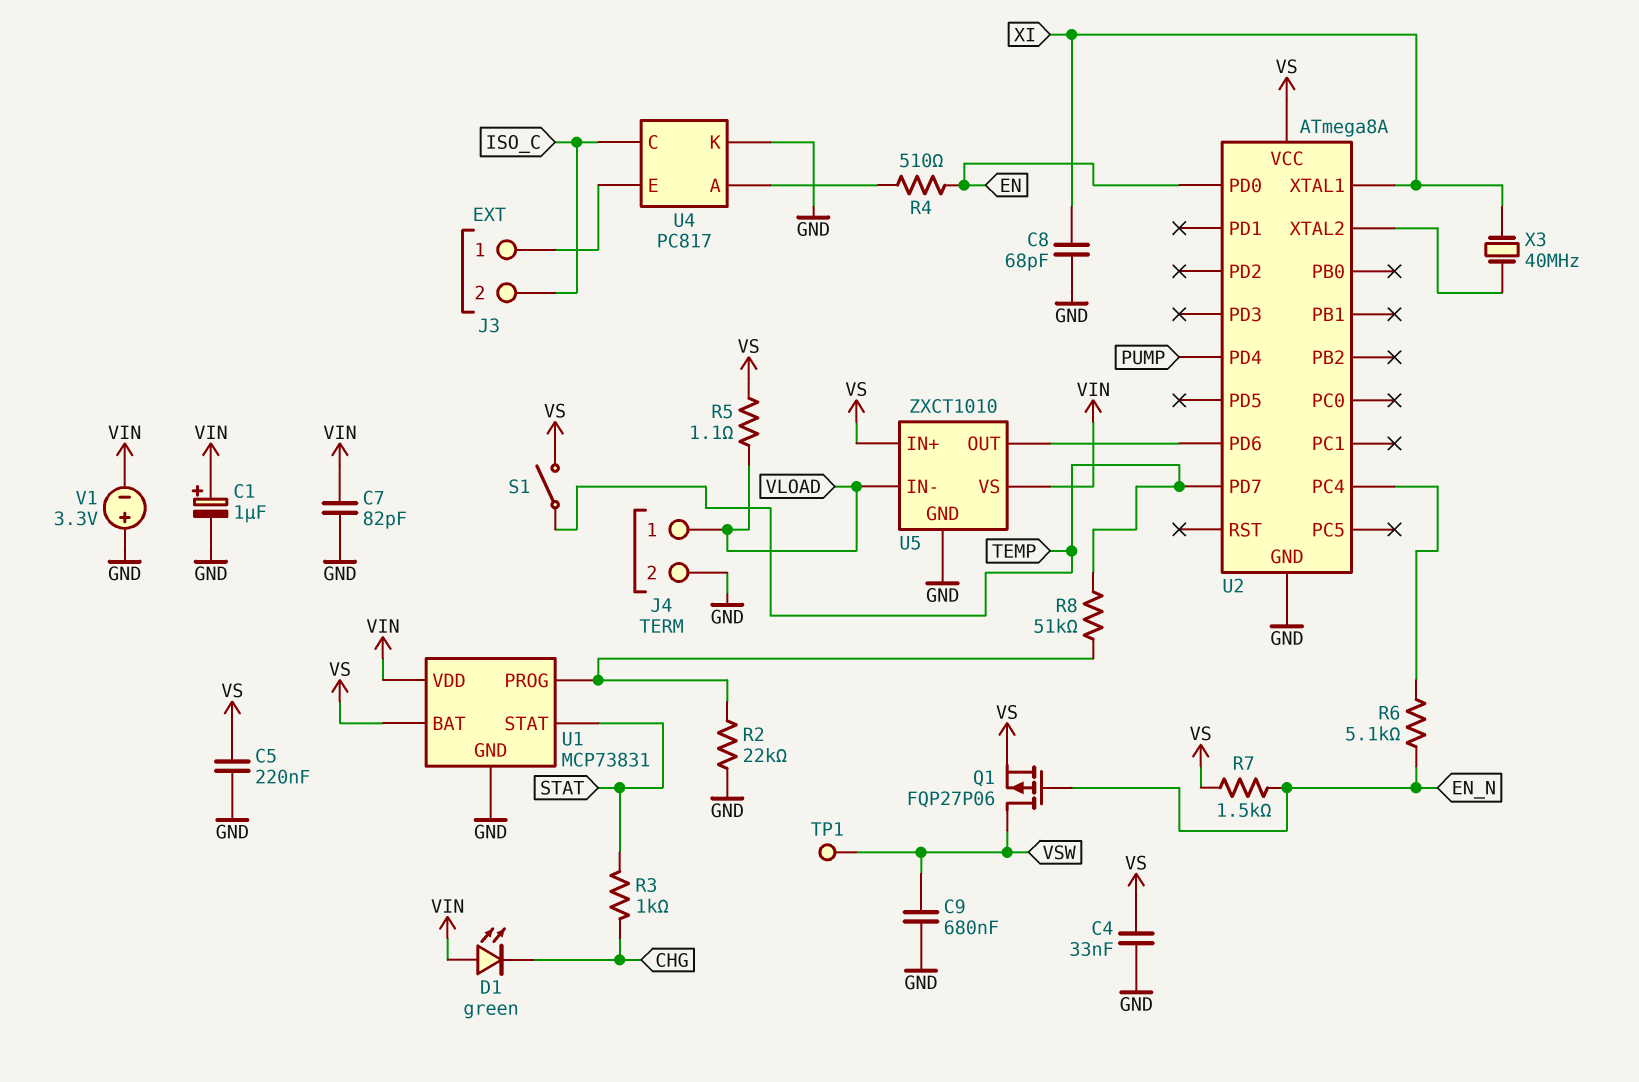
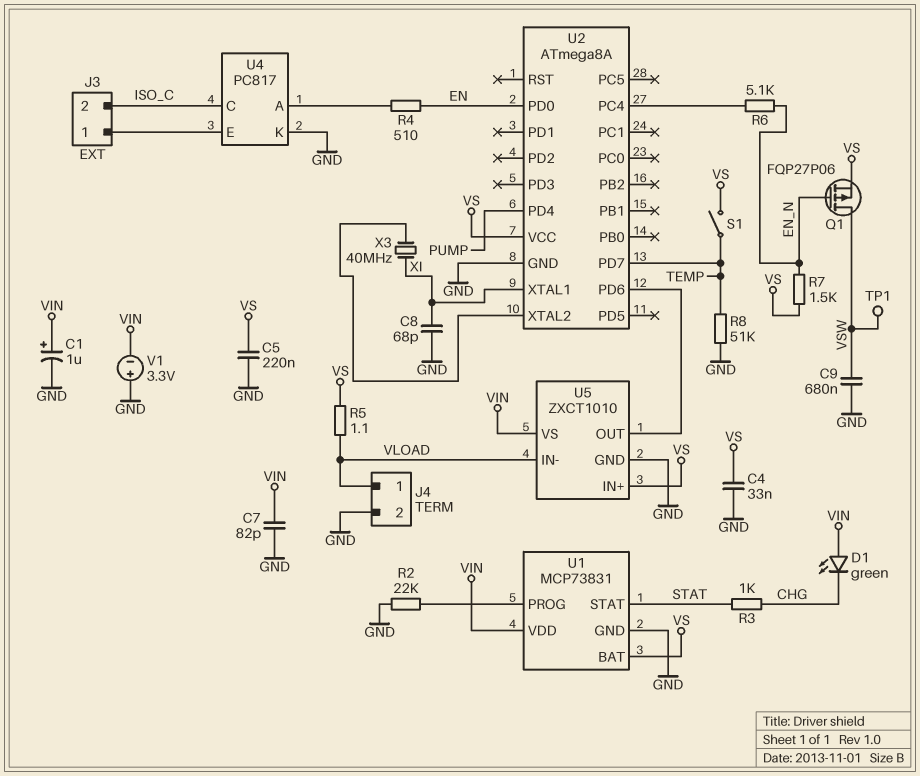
R8: 51k (TEMP, U1/PROG) -> 51k (GND, TEMP)

